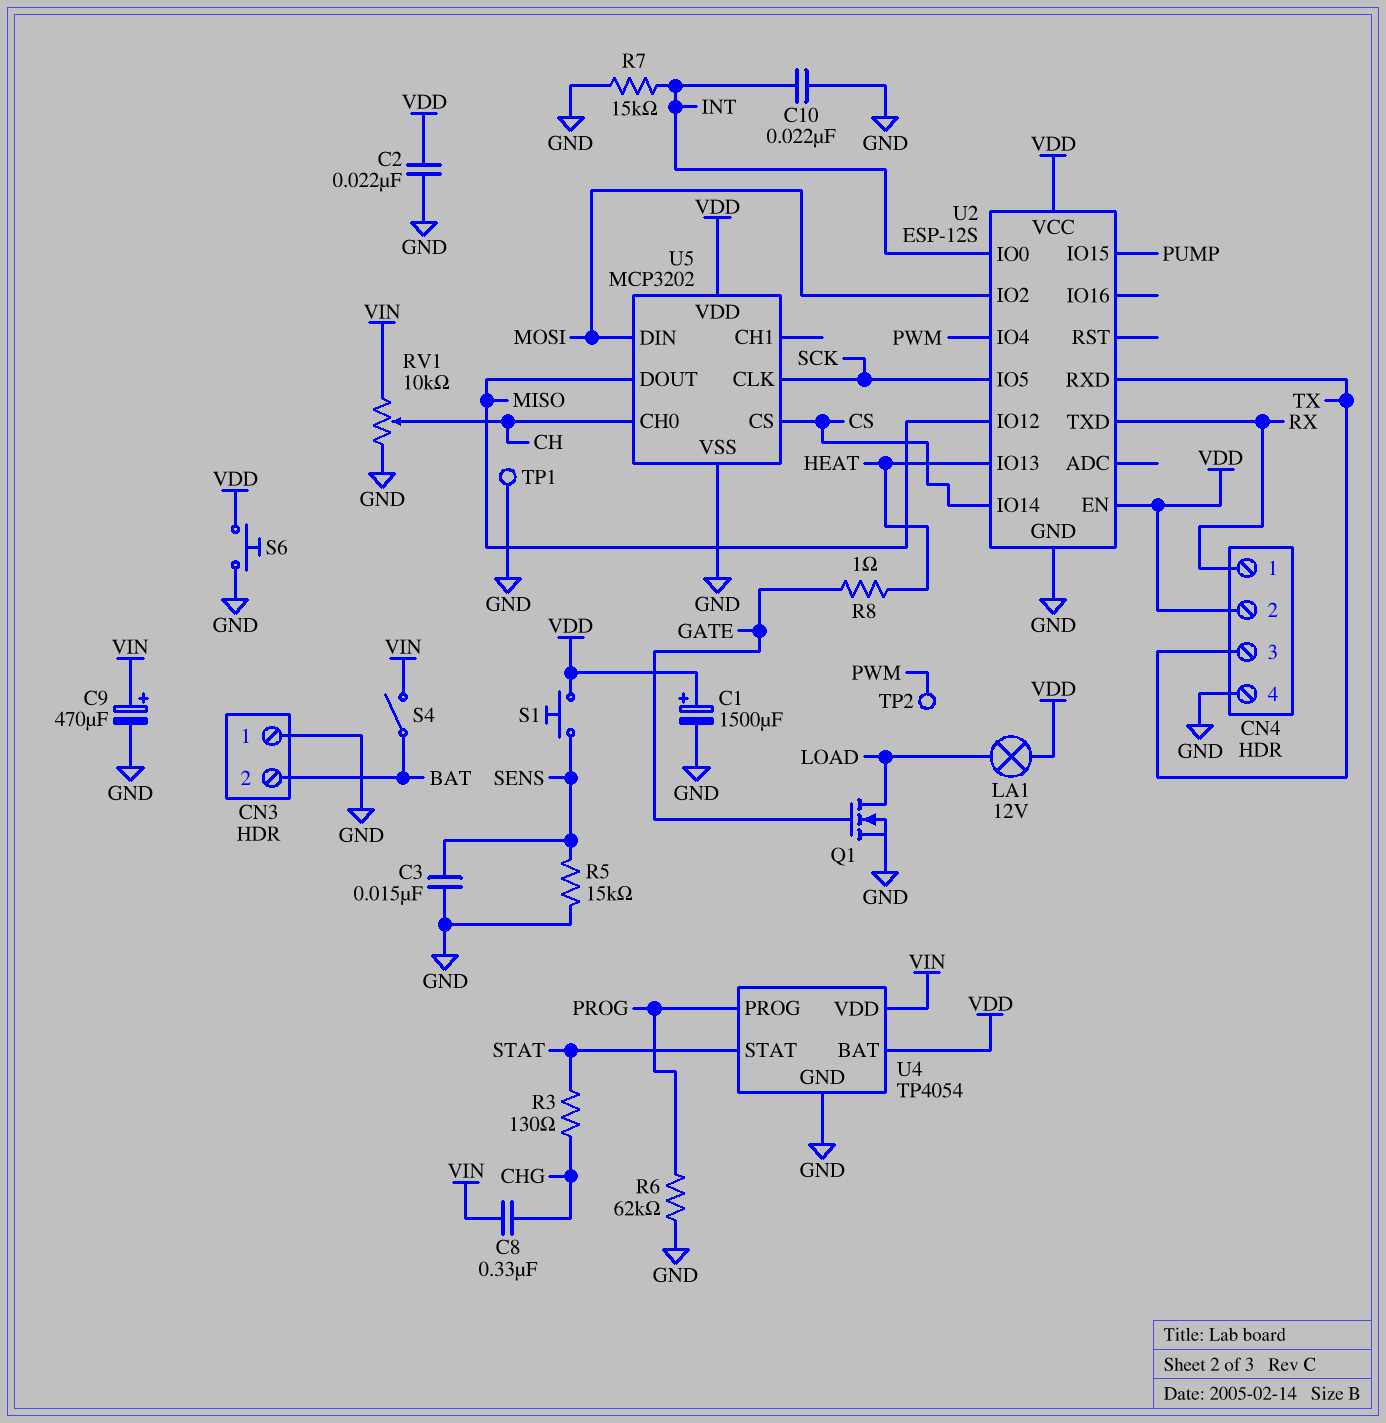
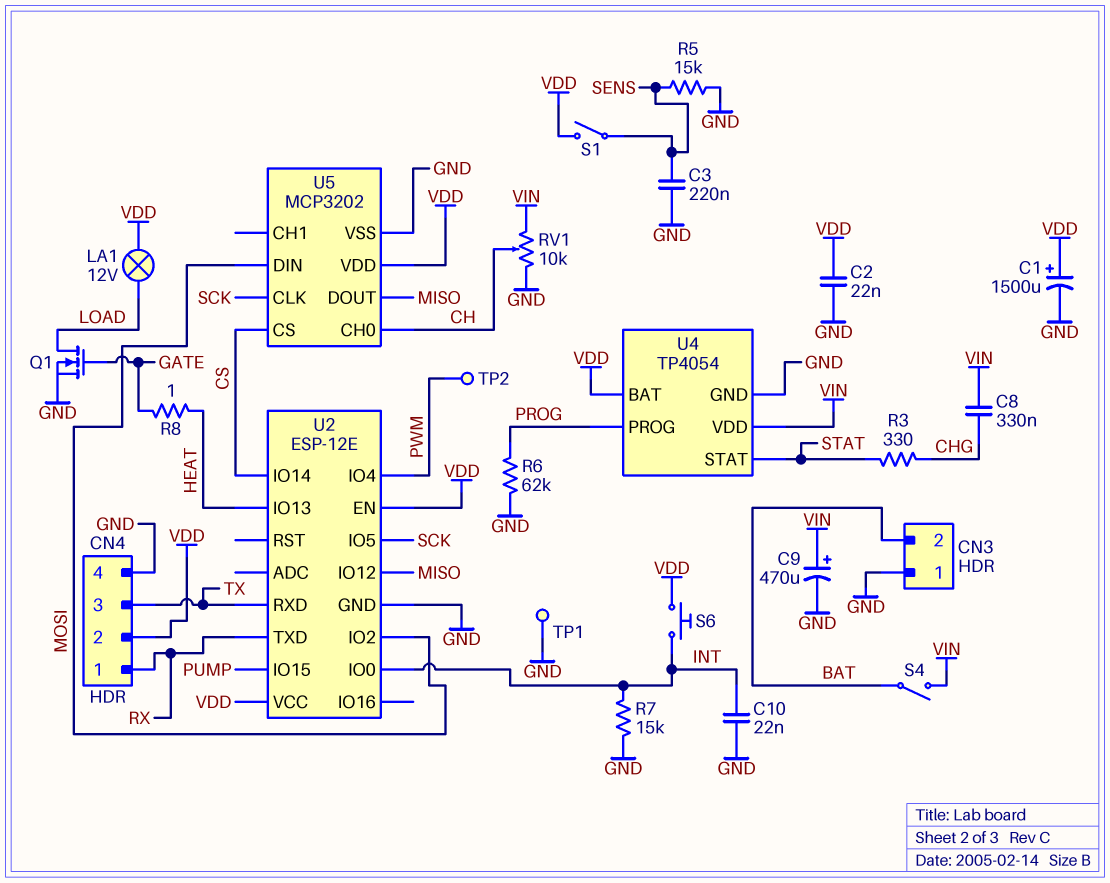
C3: 15nF (GND, SENS) -> 220nF (GND, SENS)
R3: 130 (CHG, STAT) -> 330 (CHG, STAT)
S1: button (SENS, VDD) -> switch (SENS, VDD)
S6: button (GND, VDD) -> button (INT, VDD)
U2: ESP-12S -> ESP-12E

